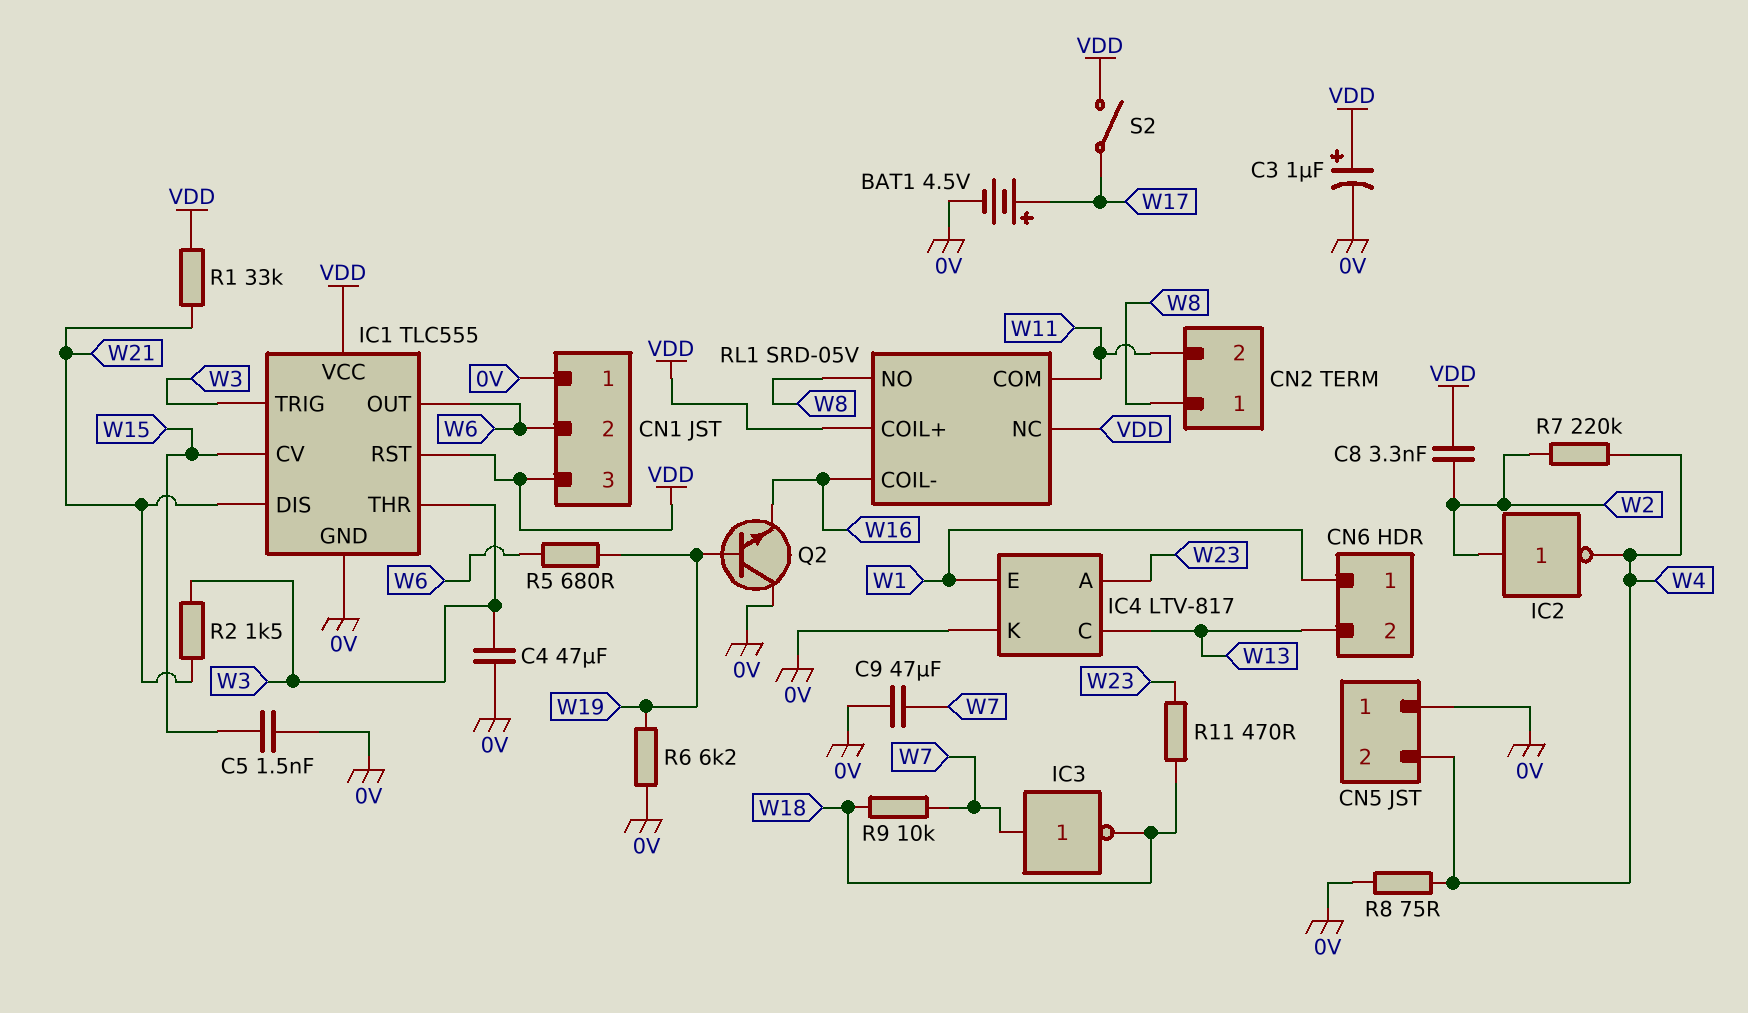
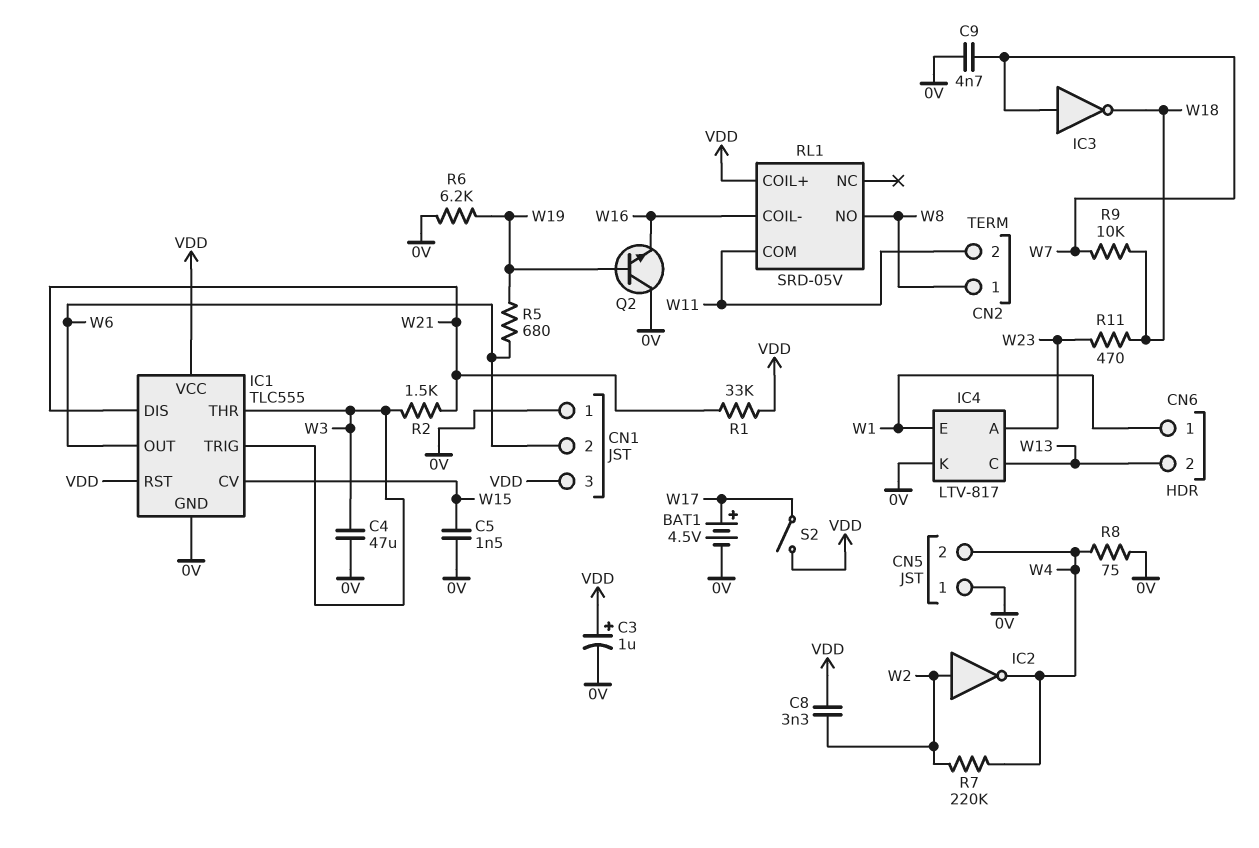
C9: 47uF (0V, W7) -> 4.7nF (0V, W7)
RL1 pin NC: VDD -> none

